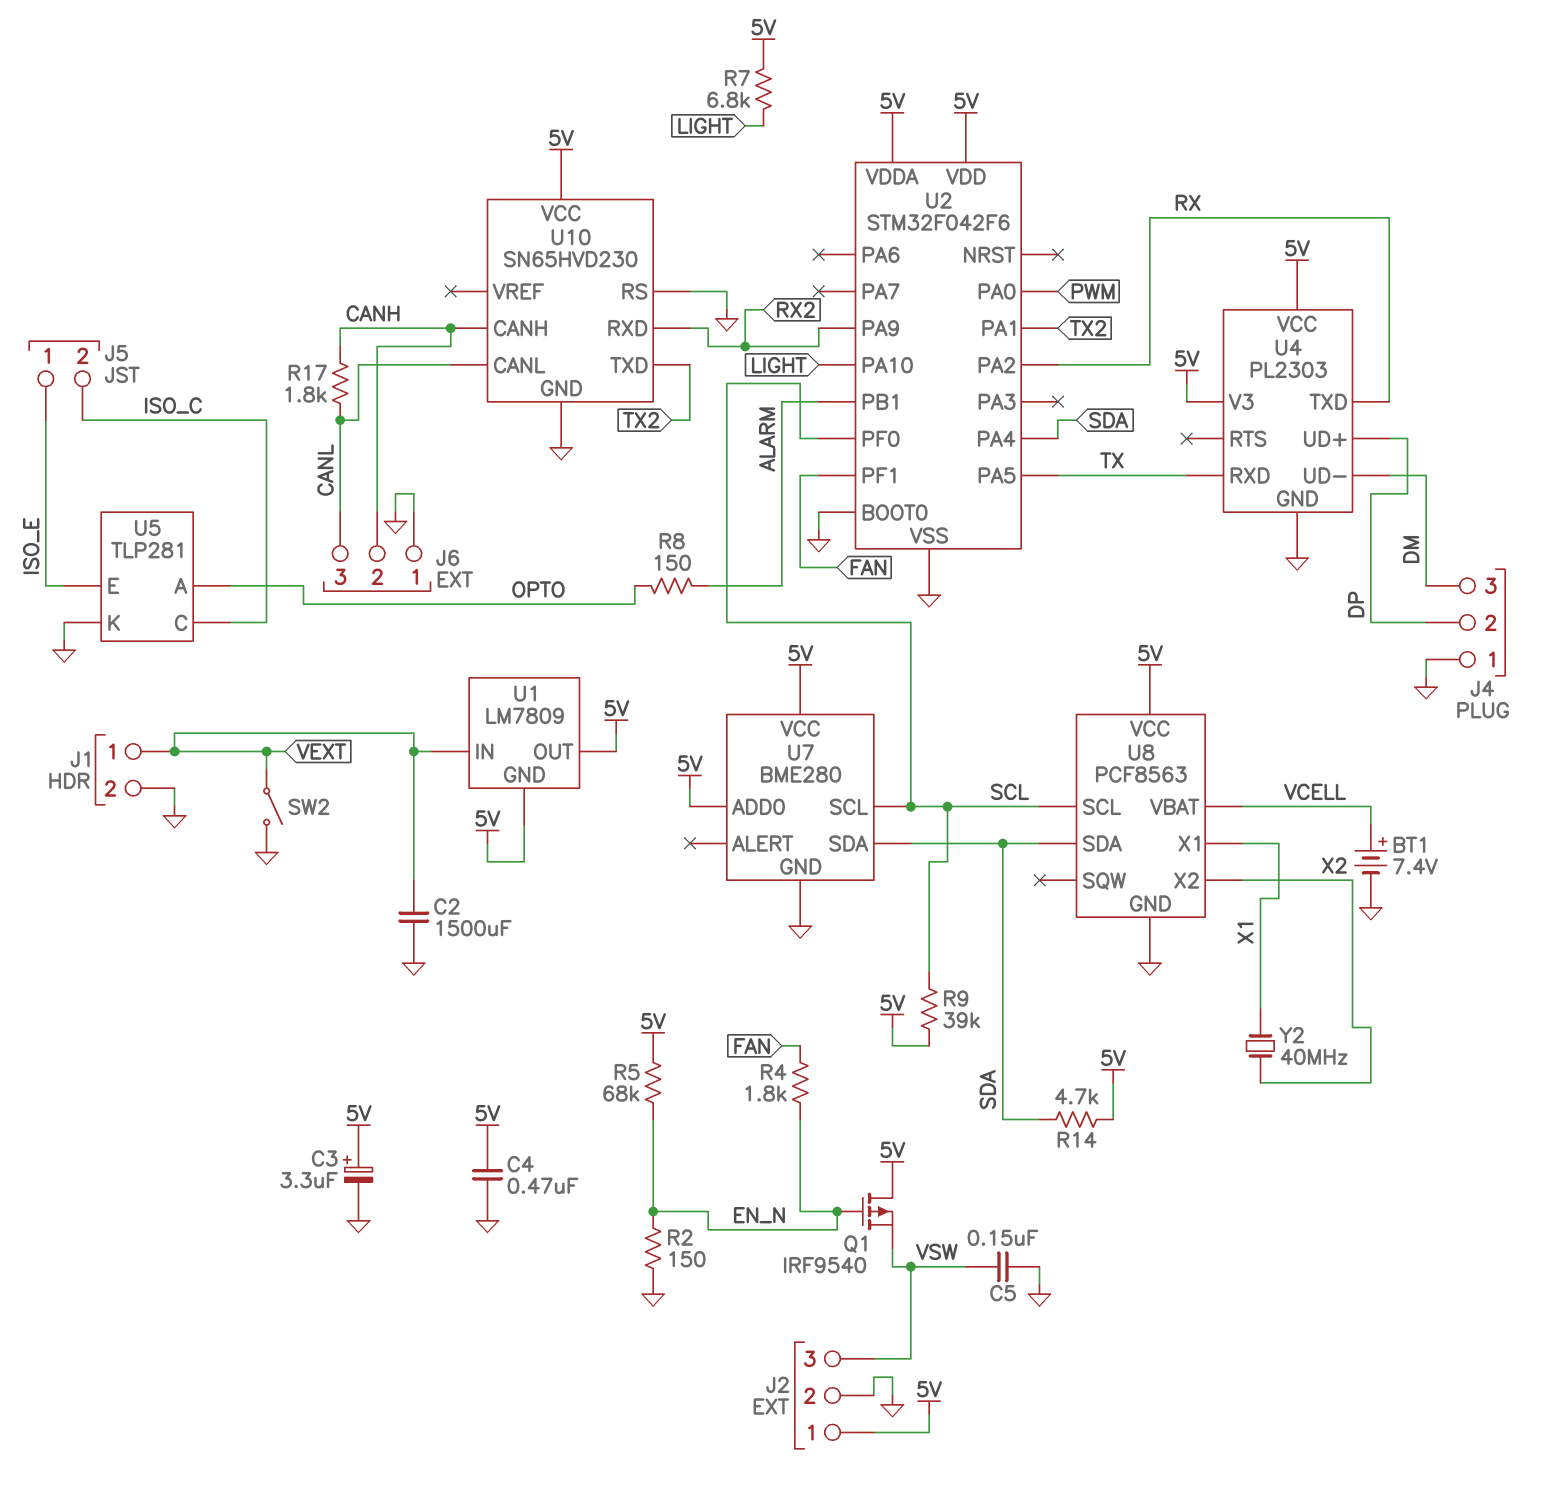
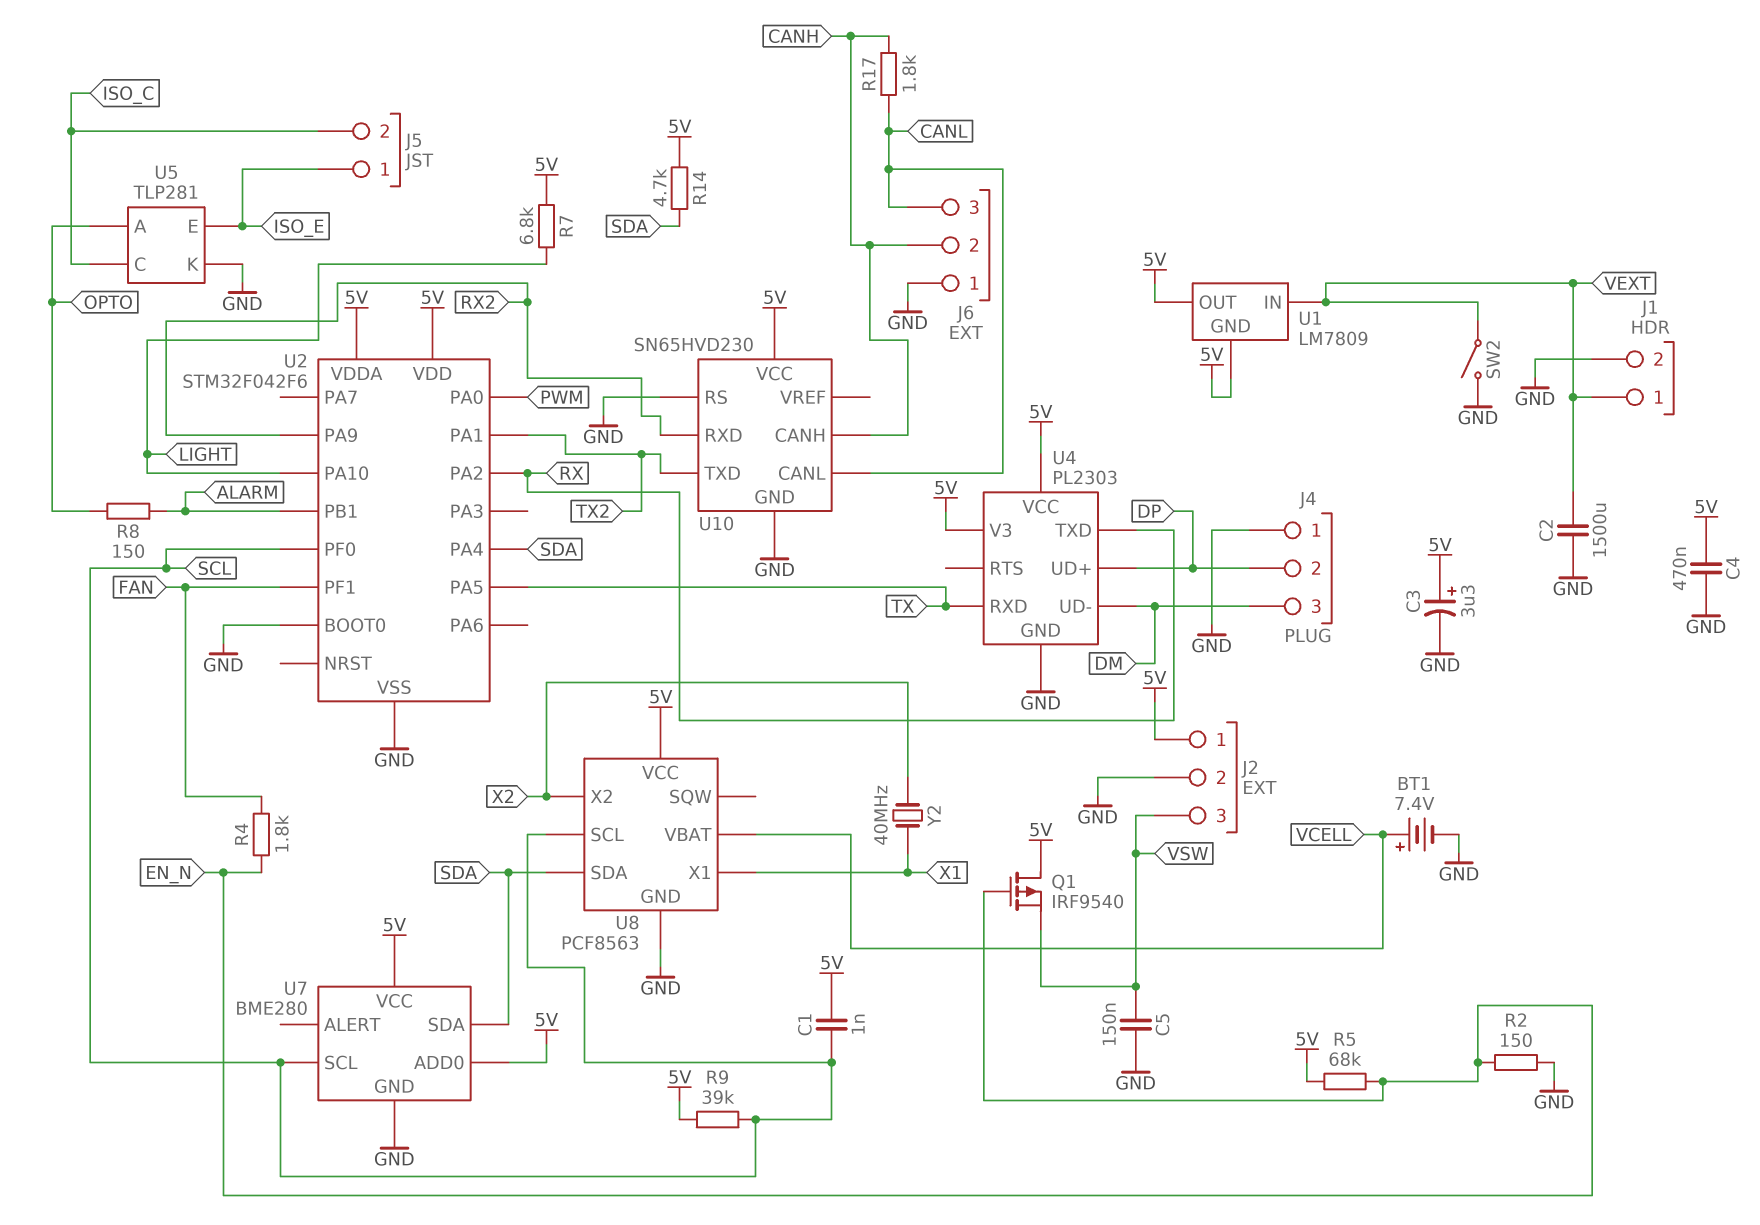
C1: none -> 1nF (5V, SCL)

